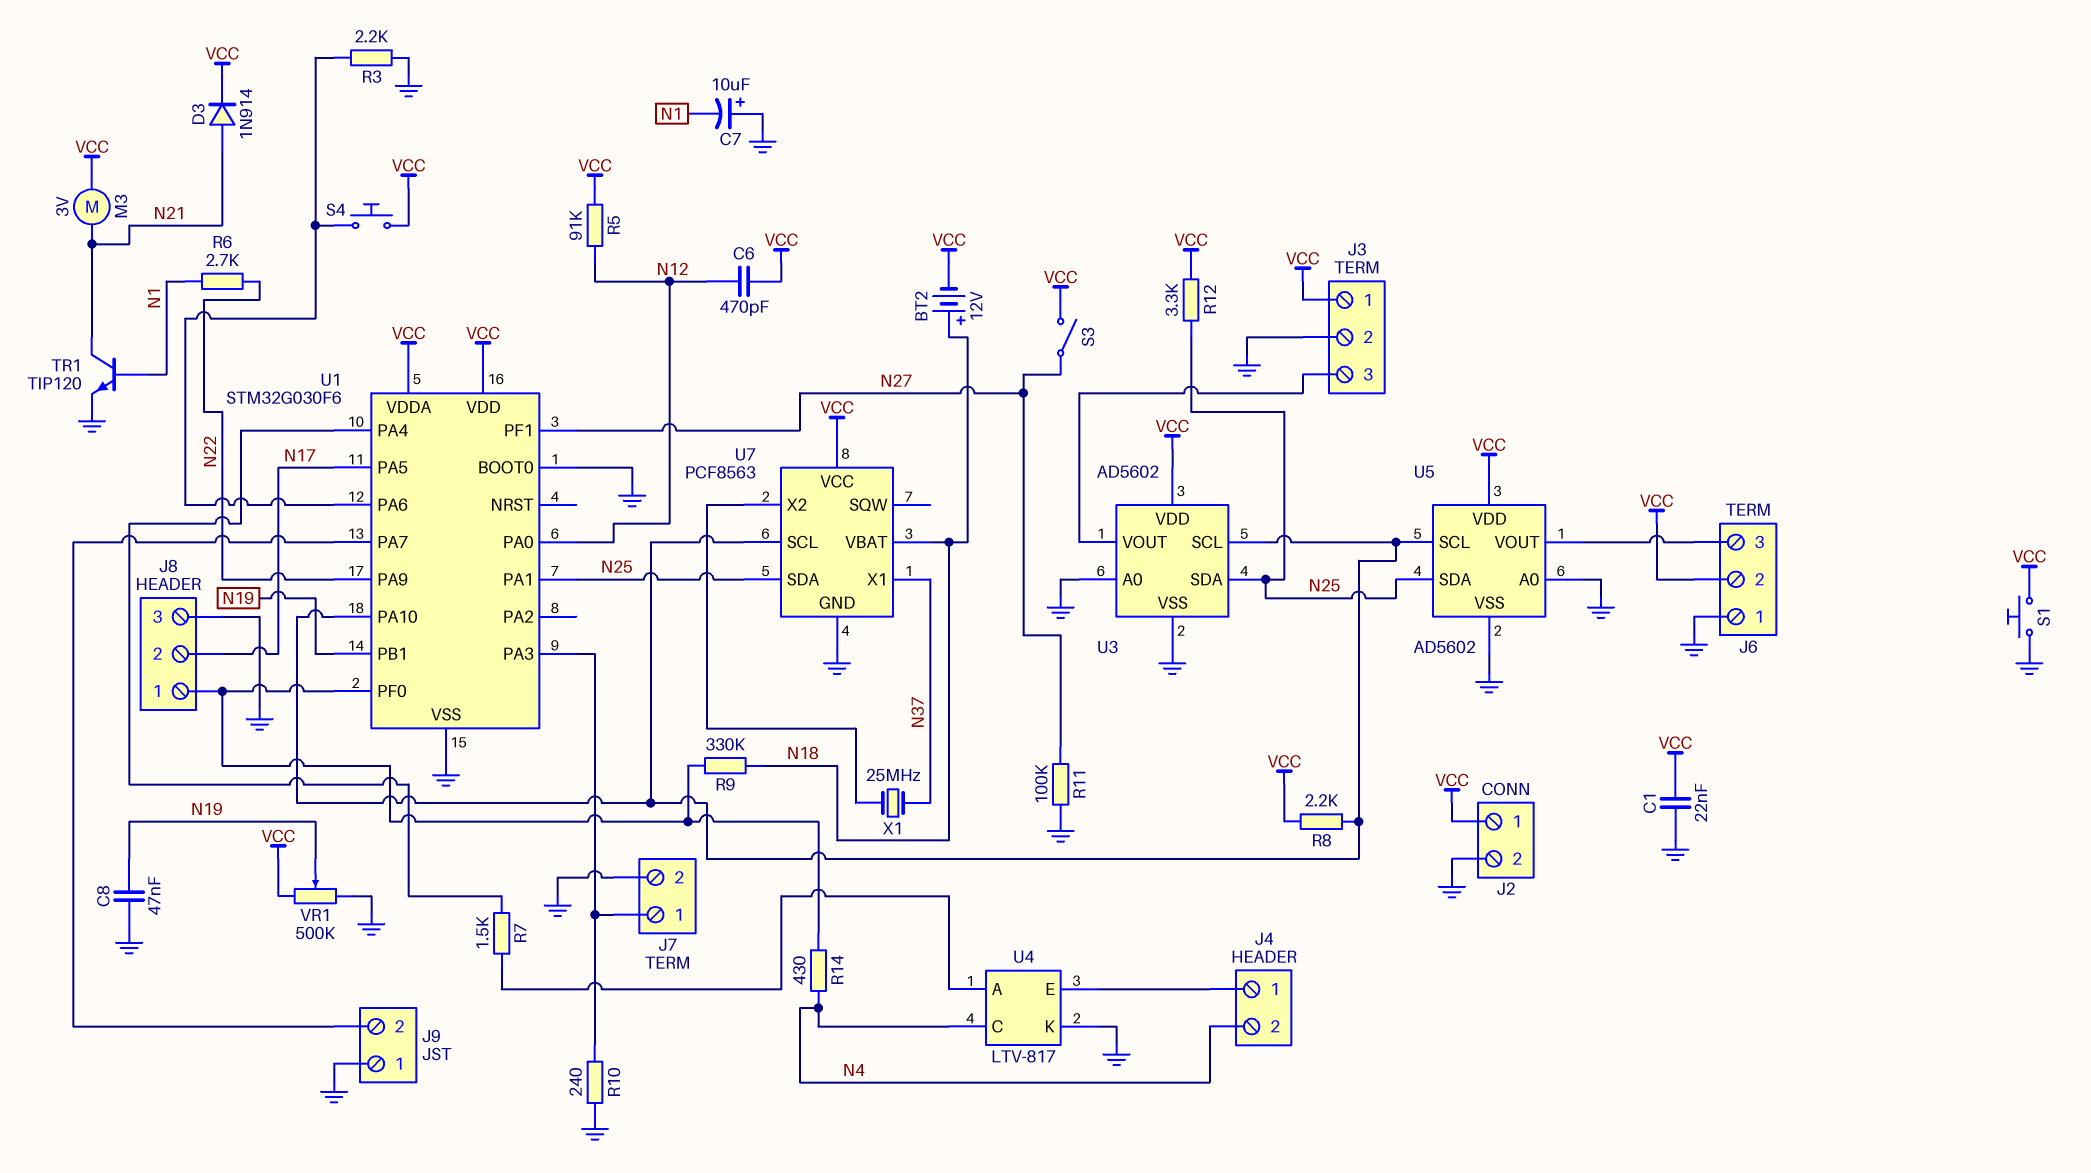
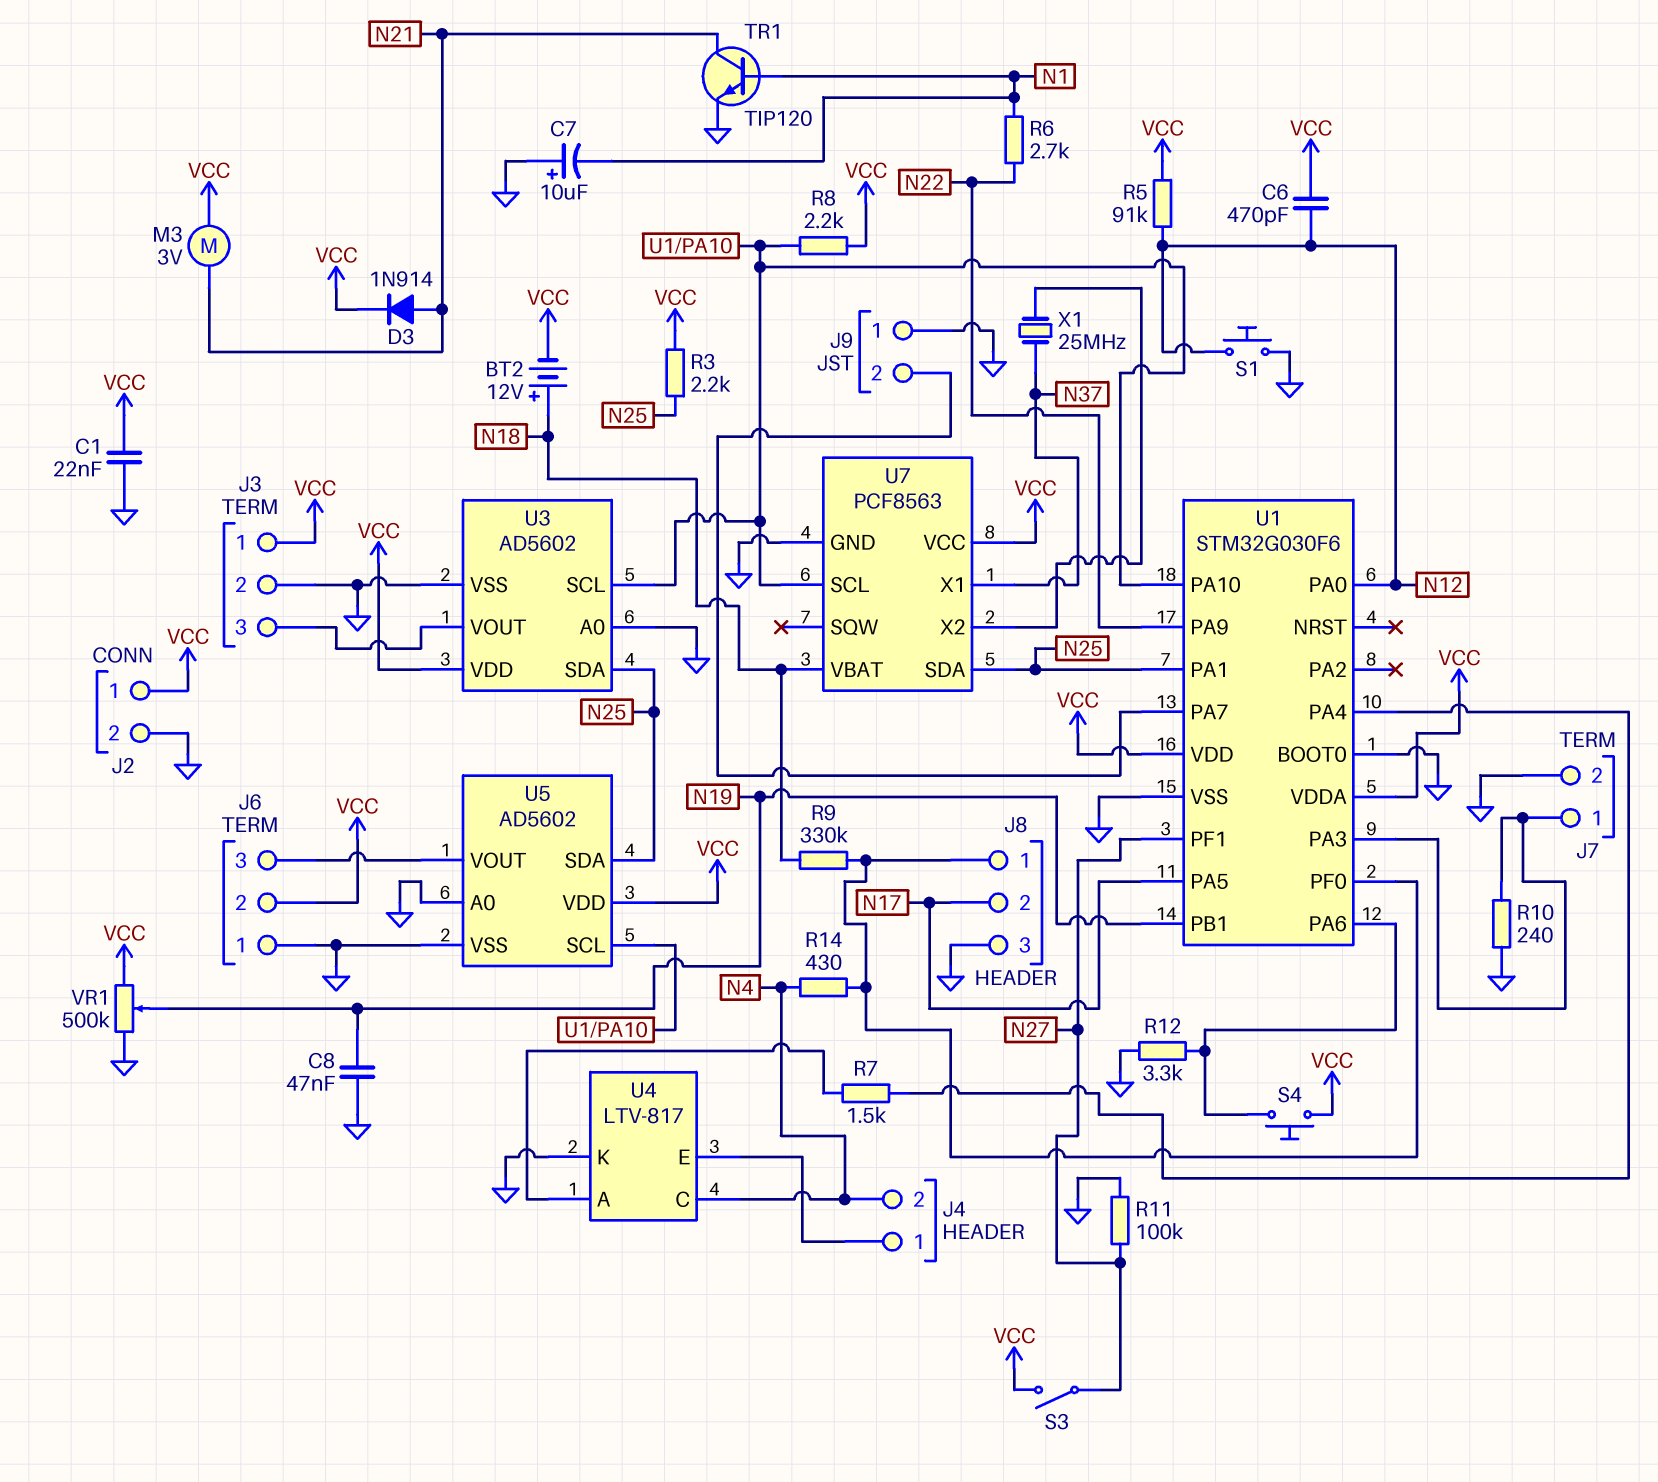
R3: 2.2k (GND, U1/PA6) -> 2.2k (N25, VCC)
R12: 3.3k (N25, VCC) -> 3.3k (GND, U1/PA6)
S1: button (GND, VCC) -> button (GND, N12)

